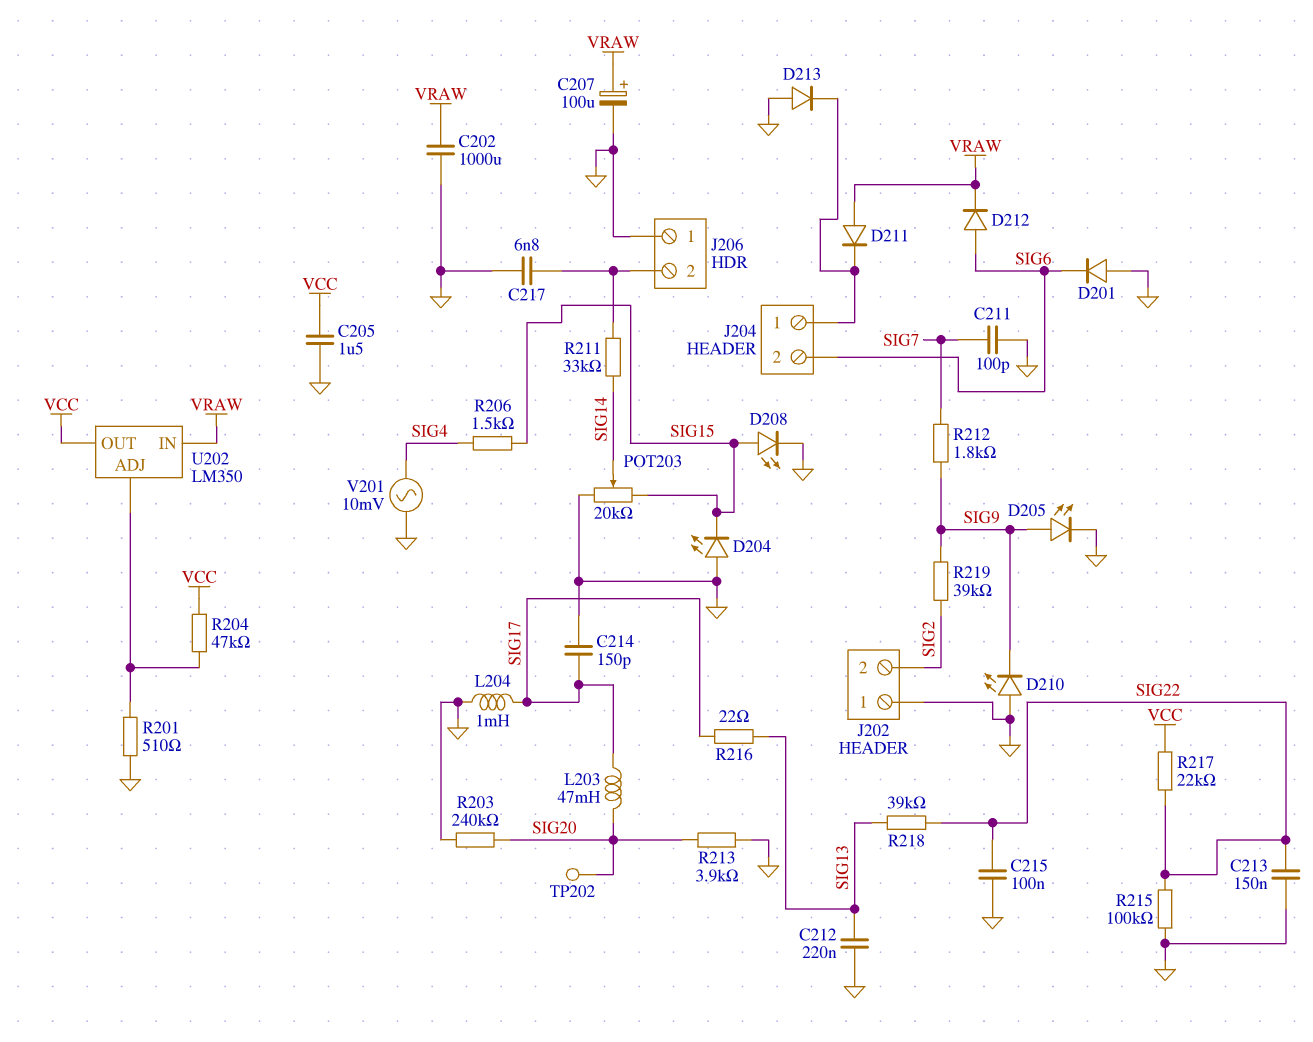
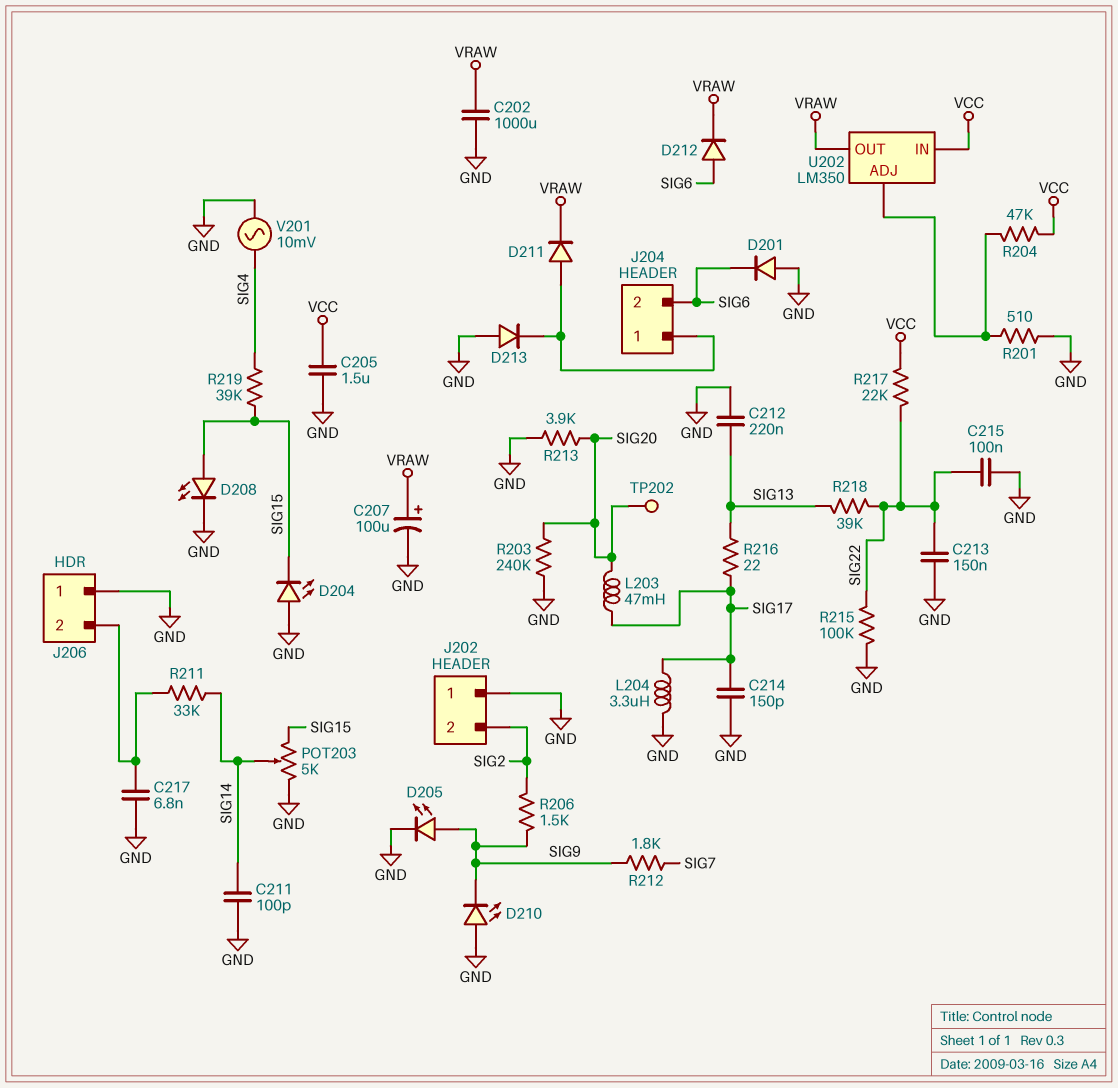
C211: 100pF (GND, SIG7) -> 100pF (GND, SIG14)
D211: diode (A VRAW, K J204/1) -> diode (A J204/1, K VRAW)
L204: 1mH (GND, SIG17) -> 3.3uH (GND, SIG17)
POT203: 20k (GND, SIG15, wiper SIG14) -> 5k (GND, SIG15, wiper SIG14)
R206: 1.5k (SIG4, SIG15) -> 1.5k (SIG2, SIG9)
R219: 39k (SIG2, SIG9) -> 39k (SIG4, SIG15)
U202 pin IN: VRAW -> VCC
U202 pin OUT: VCC -> VRAW

